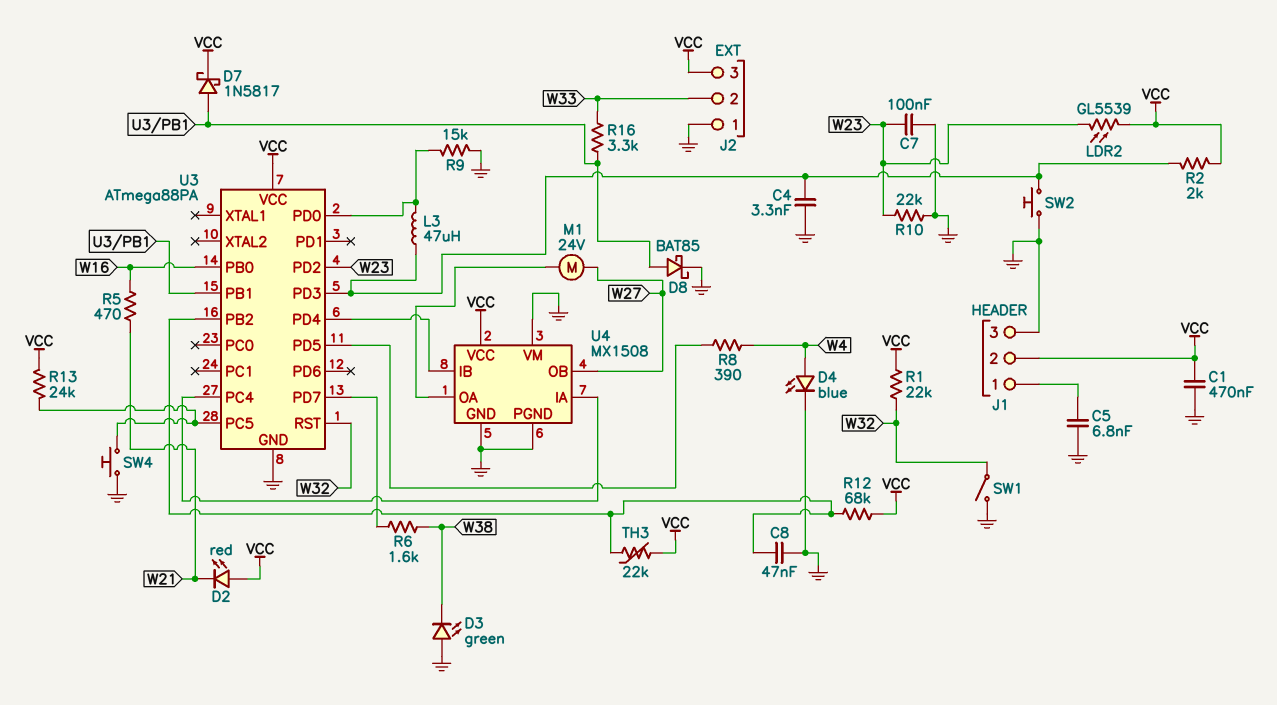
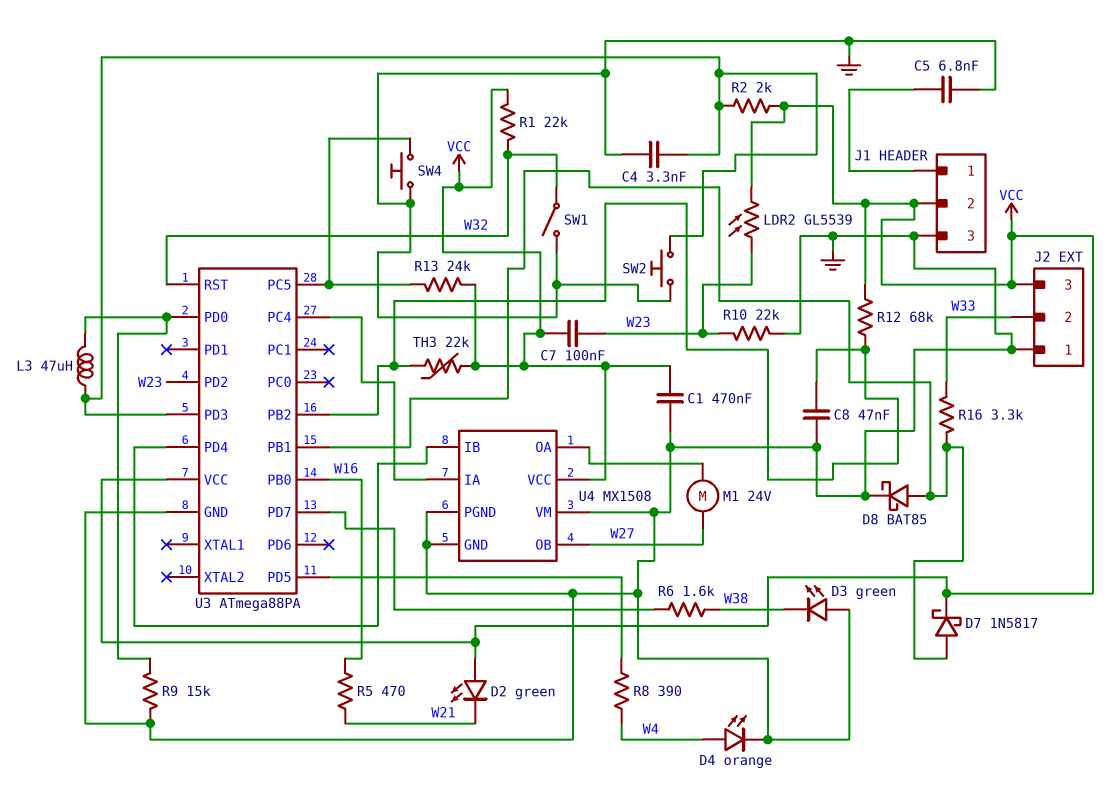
C7: 100nF (GND, W23) -> 100nF (VCC, W23)
D2: LED red (A VCC, K W21) -> LED green (A VCC, K W21)
D4: LED blue (A W4, K GND) -> LED orange (A W4, K GND)

